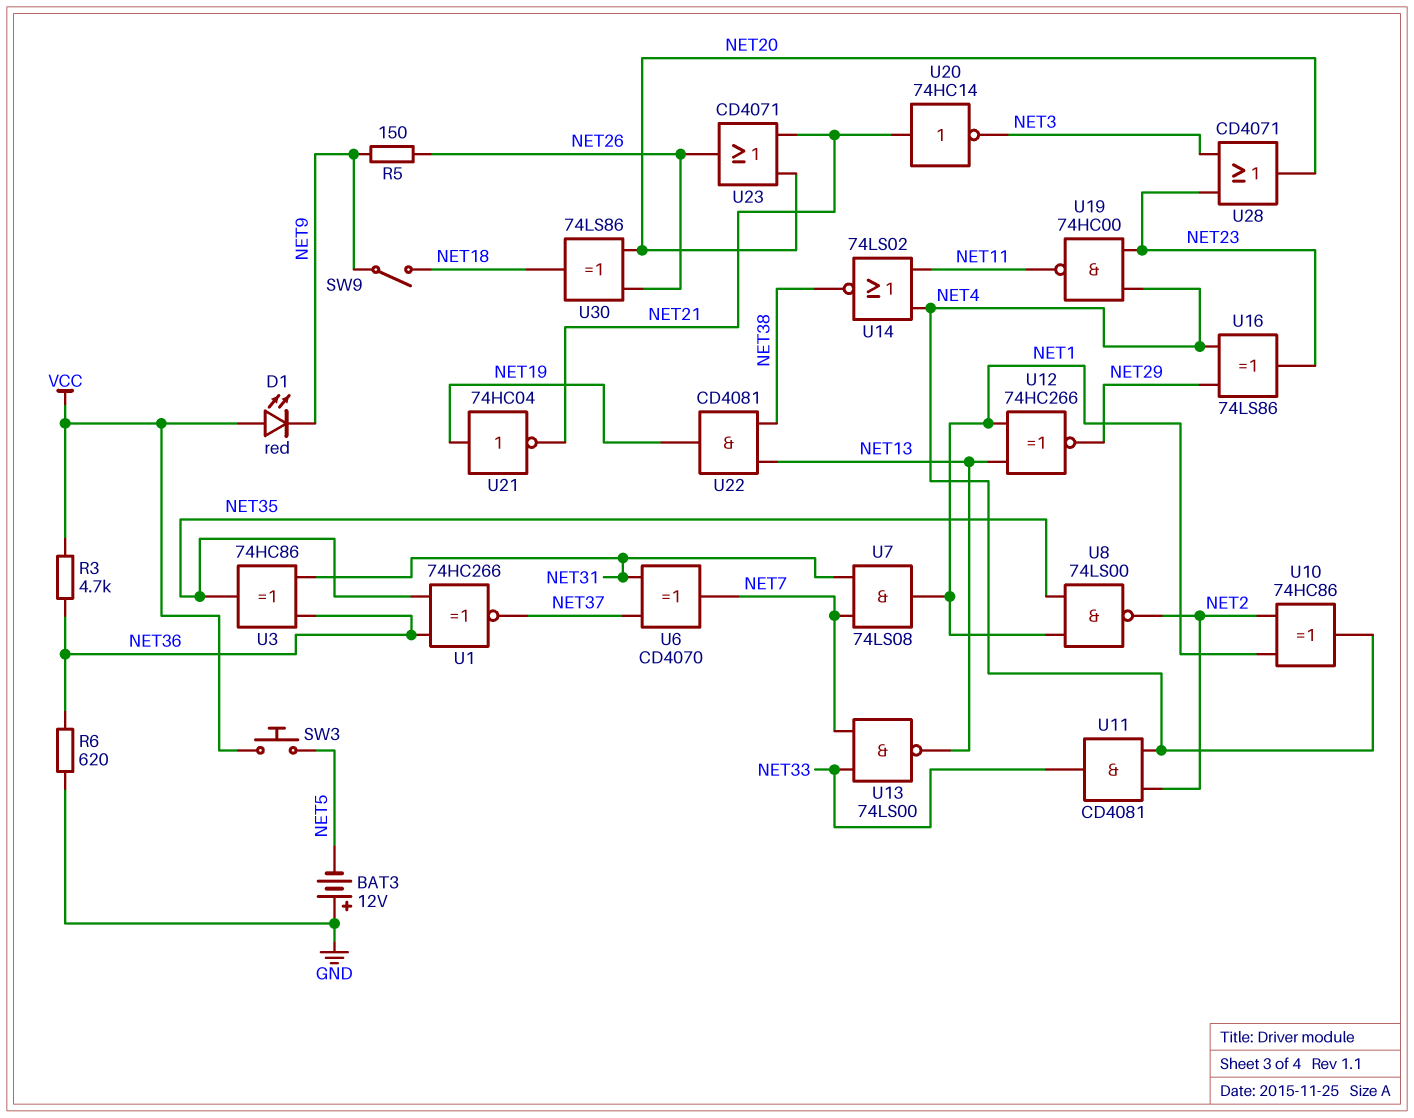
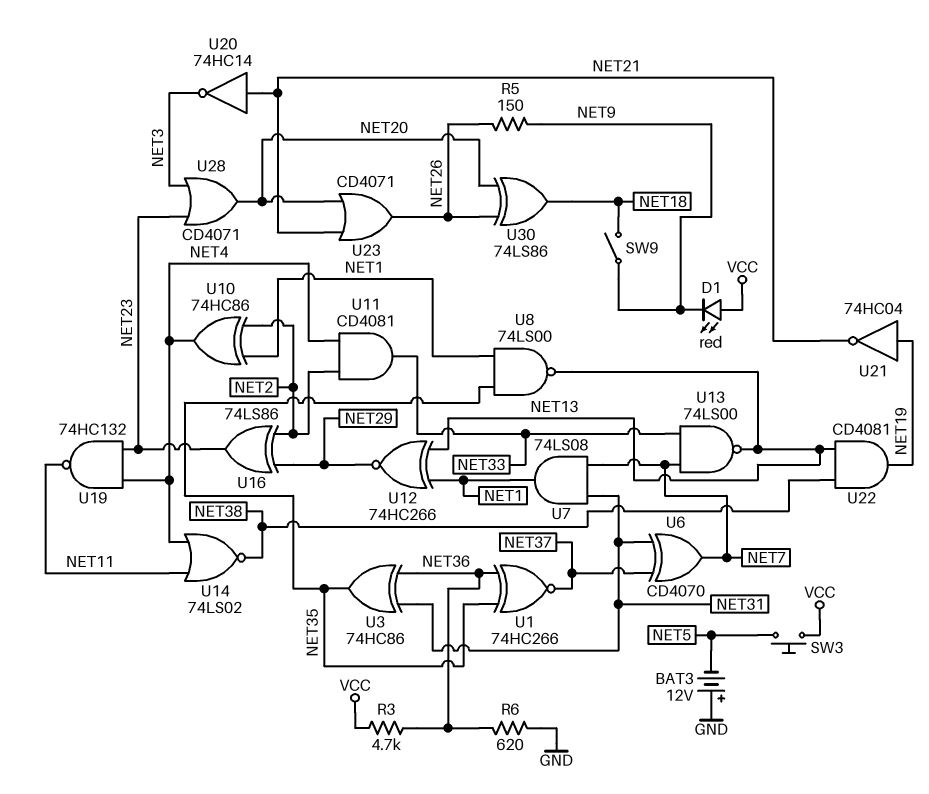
U8: NAND 74LS00 (in NET1, in NET35, out NET2) -> NAND 74LS00 (in NET1, in NET35, out NET13)
U16: XOR 74LS86 (in NET4, in NET29, out NET23) -> XOR 74LS86 (in NET2, in NET29, out NET23)
U19: NAND 74HC00 (in NET4, in NET23, out NET11) -> NAND 74HC132 (in NET4, in NET23, out NET11)

